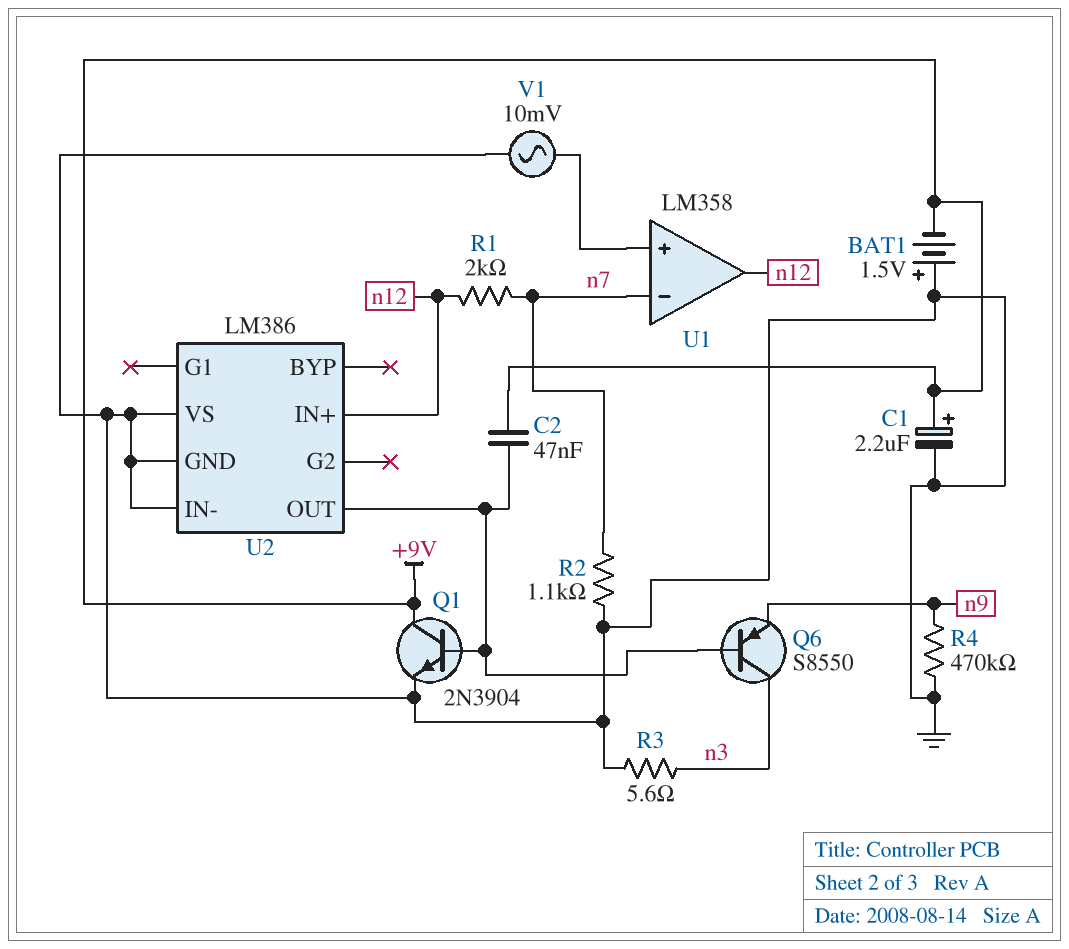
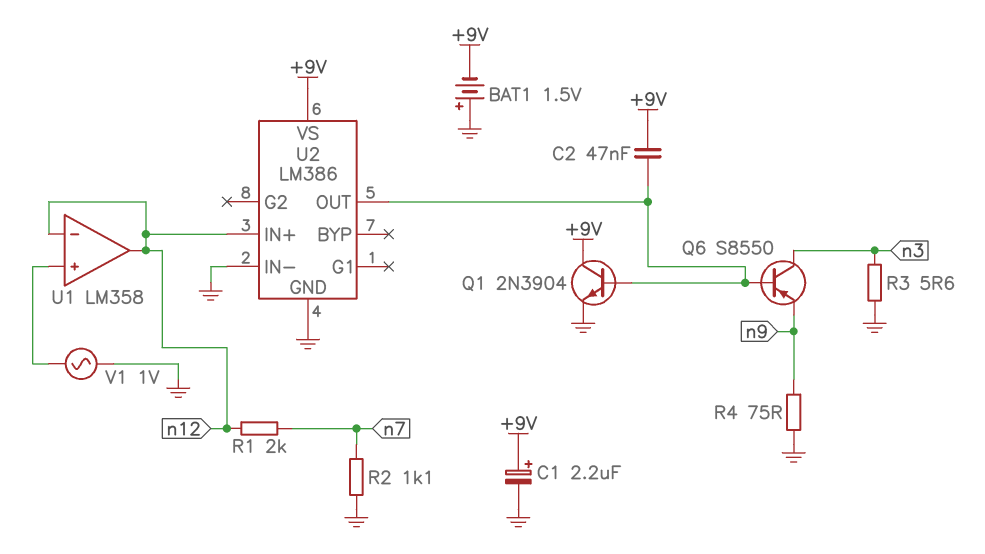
R4: 470k (GND, n9) -> 75 (GND, n9)
U1 pin in-: n7 -> n12
U2 pin VS: GND -> +9V
V1: AC 10mV (GND, U1/in+) -> AC 1V (GND, U1/in+)

